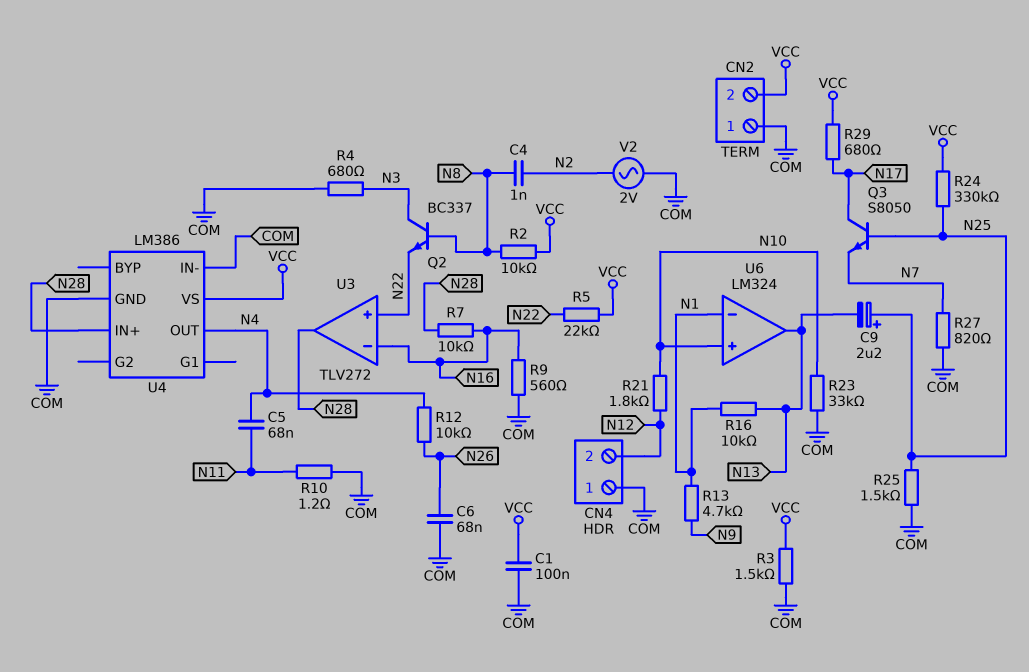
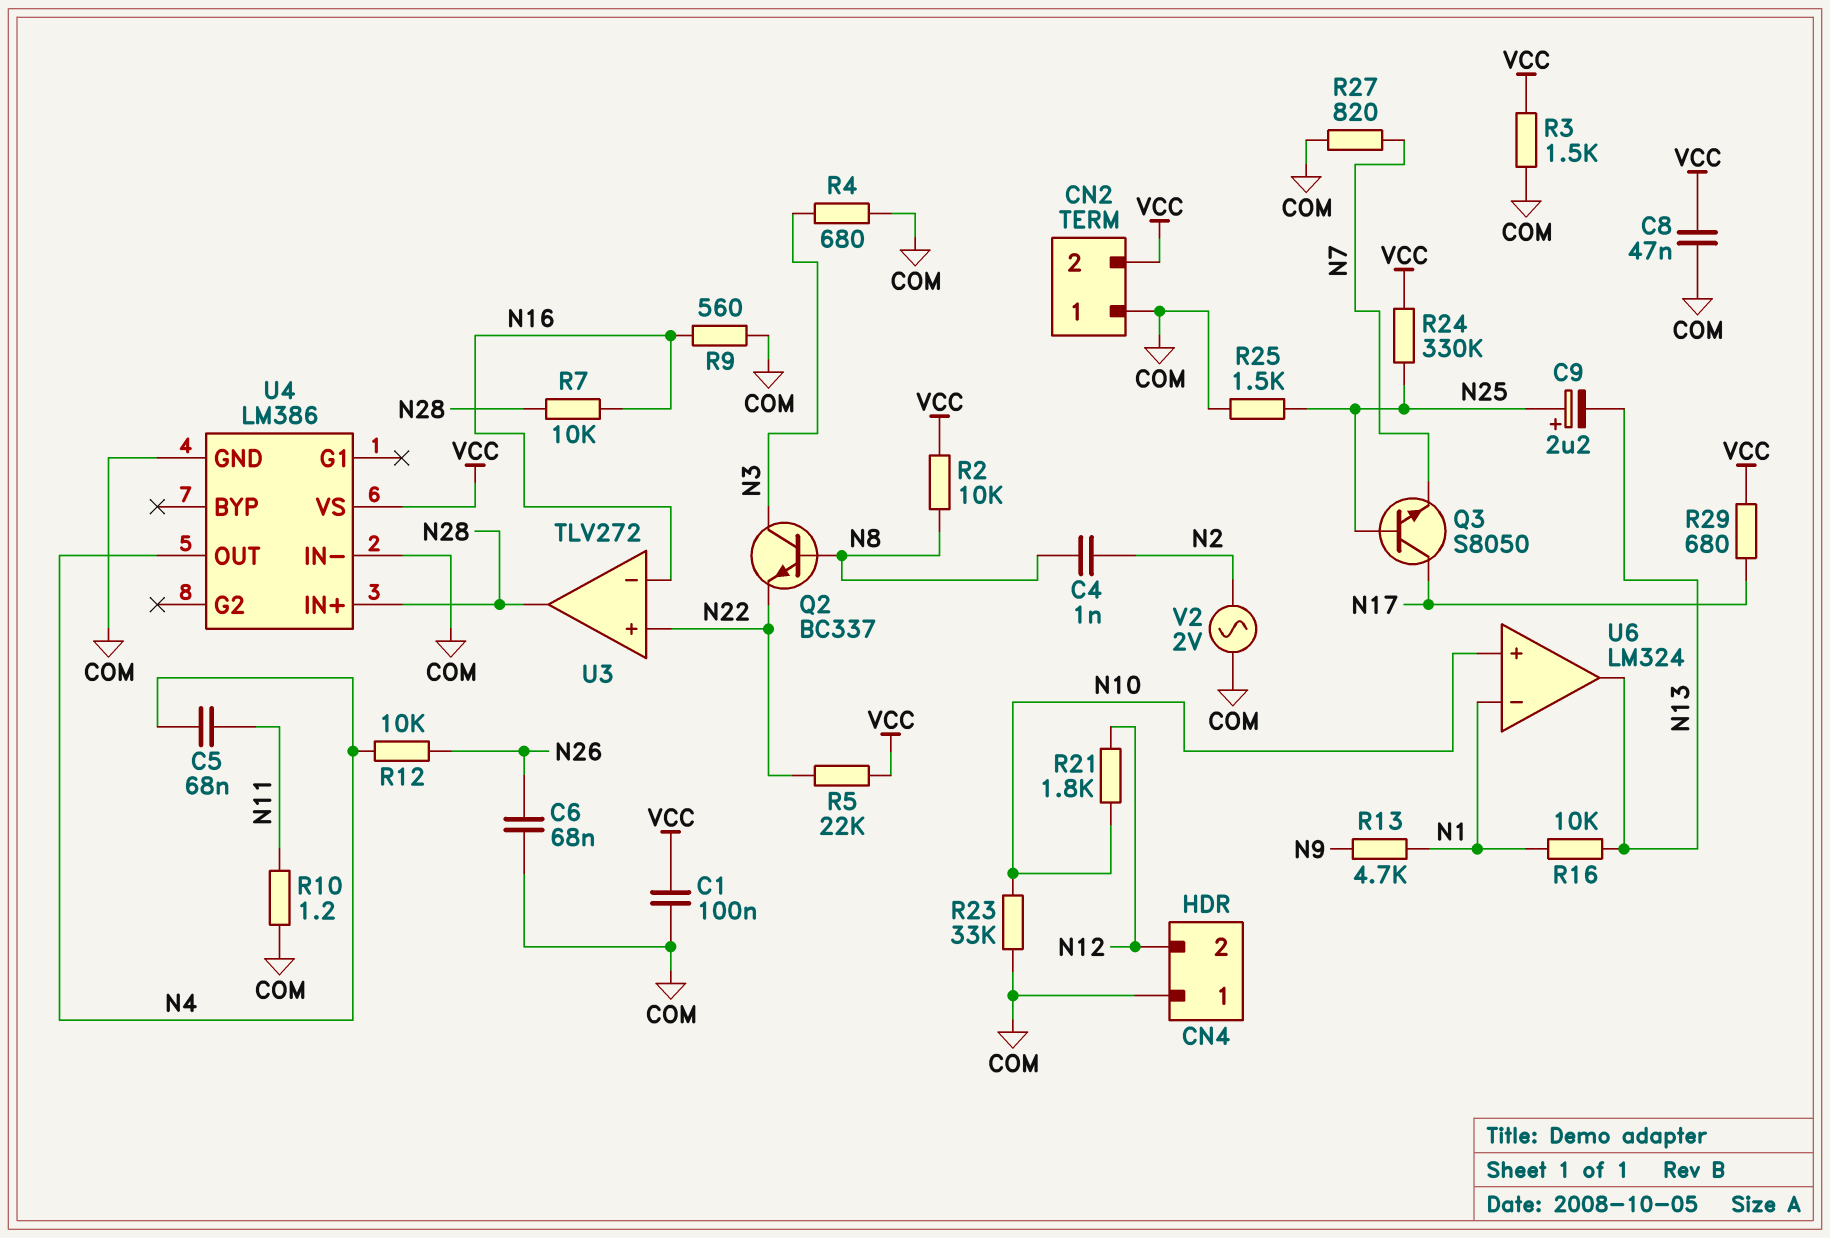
C8: none -> 47nF (COM, VCC)

